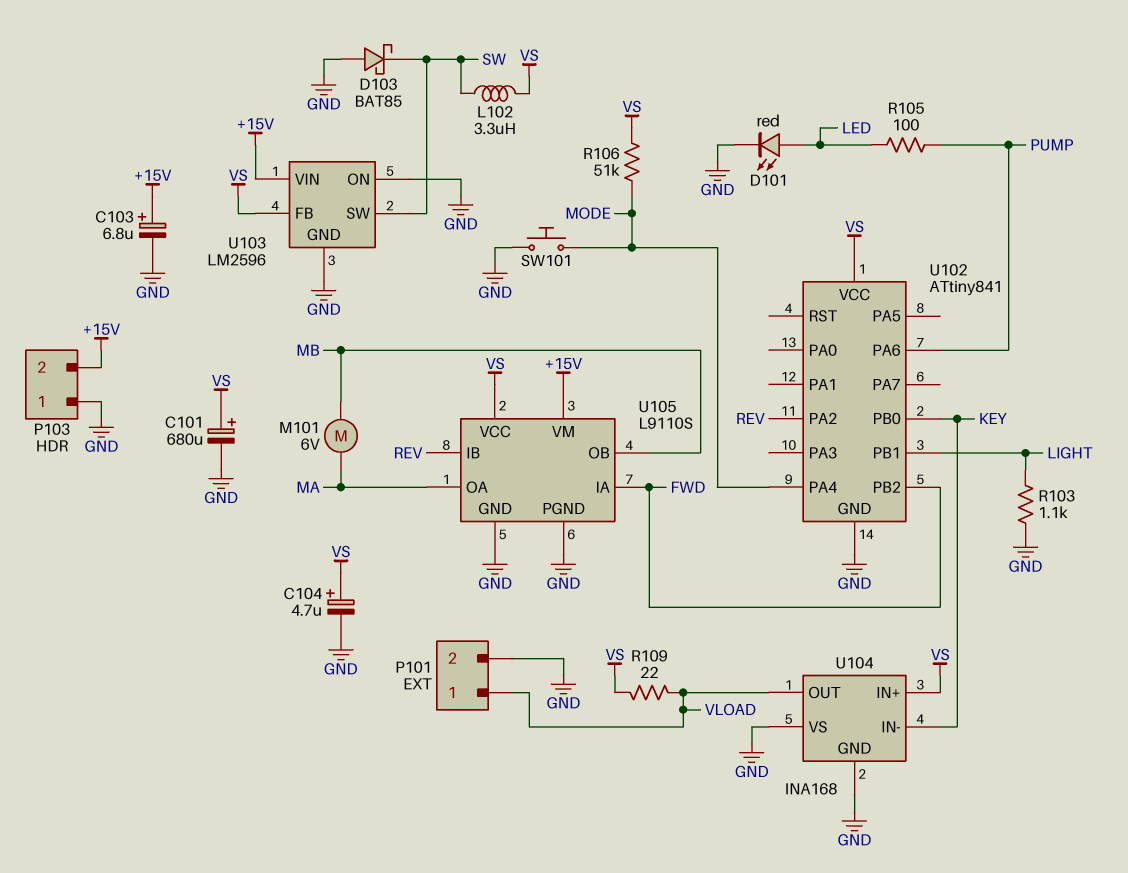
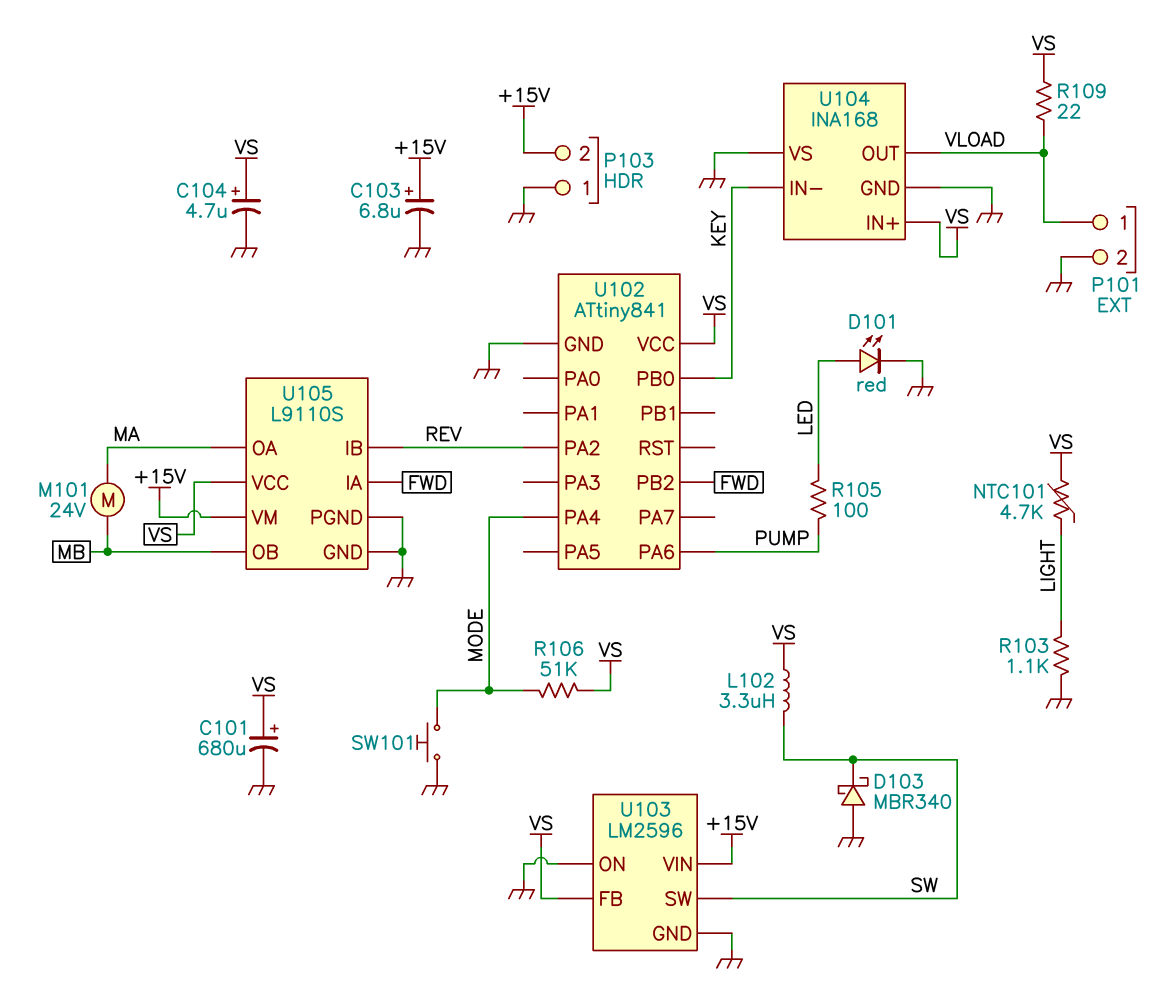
D103: schottky BAT85 (A GND, K SW) -> schottky MBR340 (A GND, K SW)
M101: motor 6V (MA, MB) -> motor 24V (MA, MB)
NTC101: none -> 4.7k (LIGHT, VS)
U102 pin PB1: LIGHT -> none

